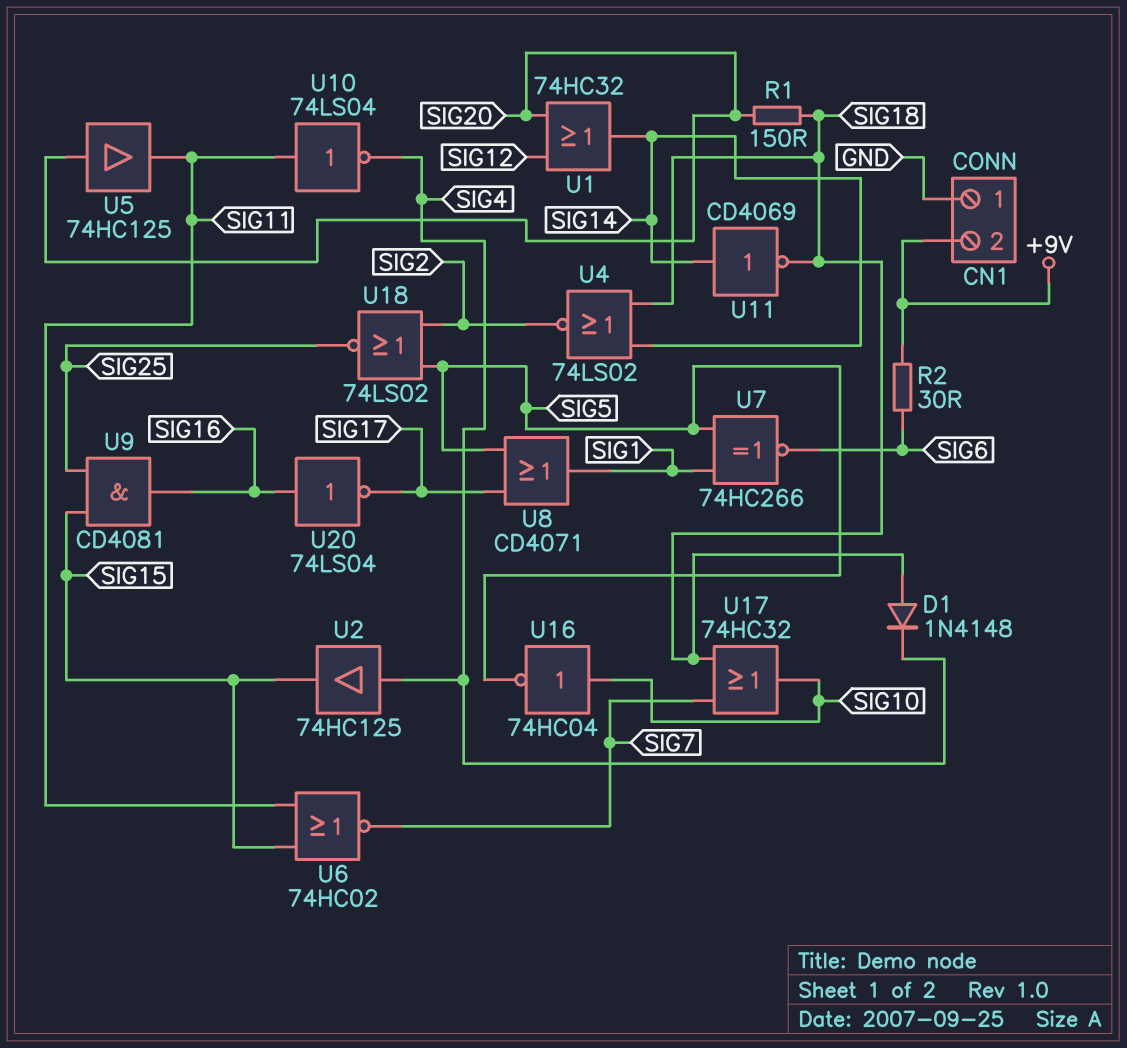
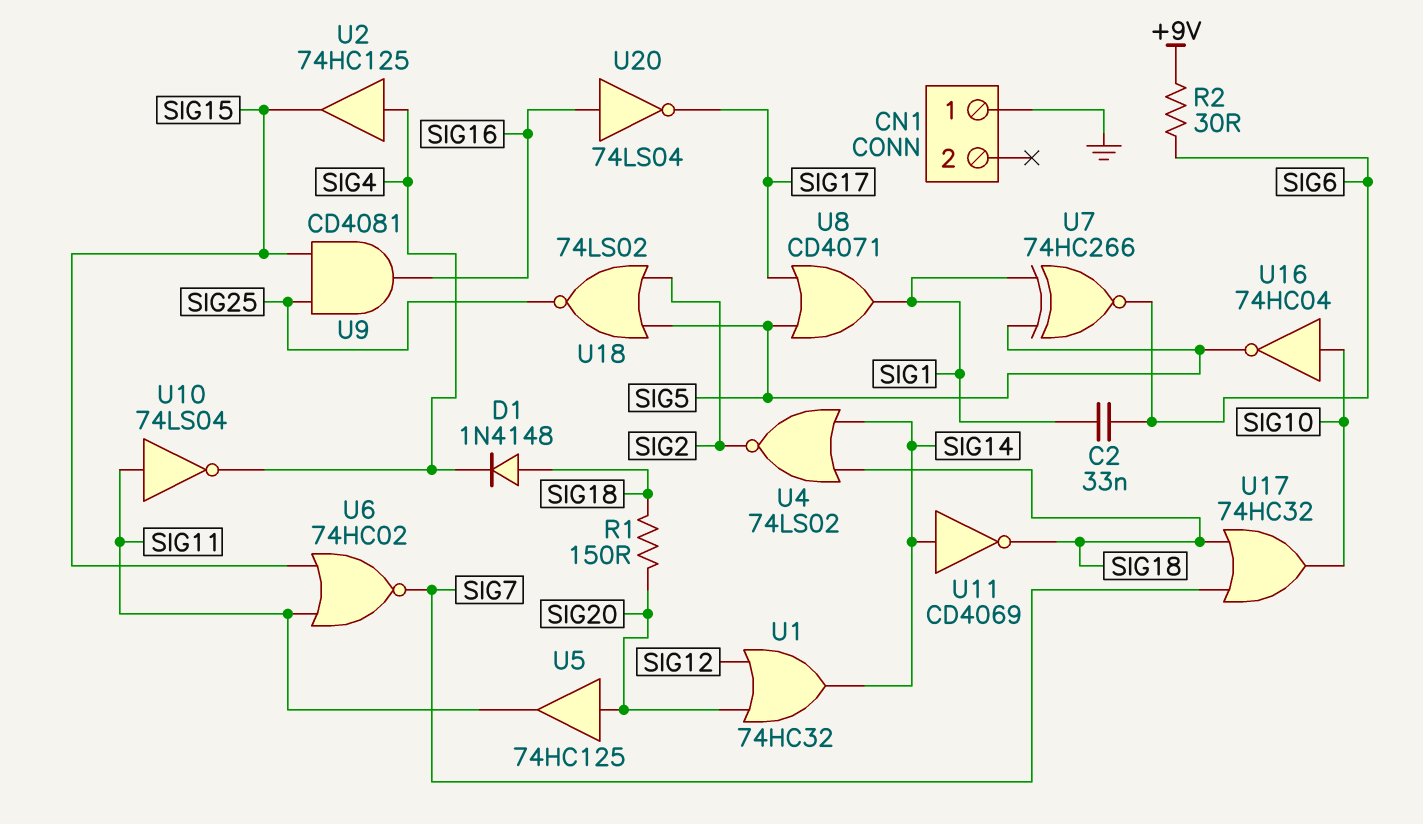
C2: none -> 33nF (SIG1, SIG6)
CN1 pin 2: +9V -> none

